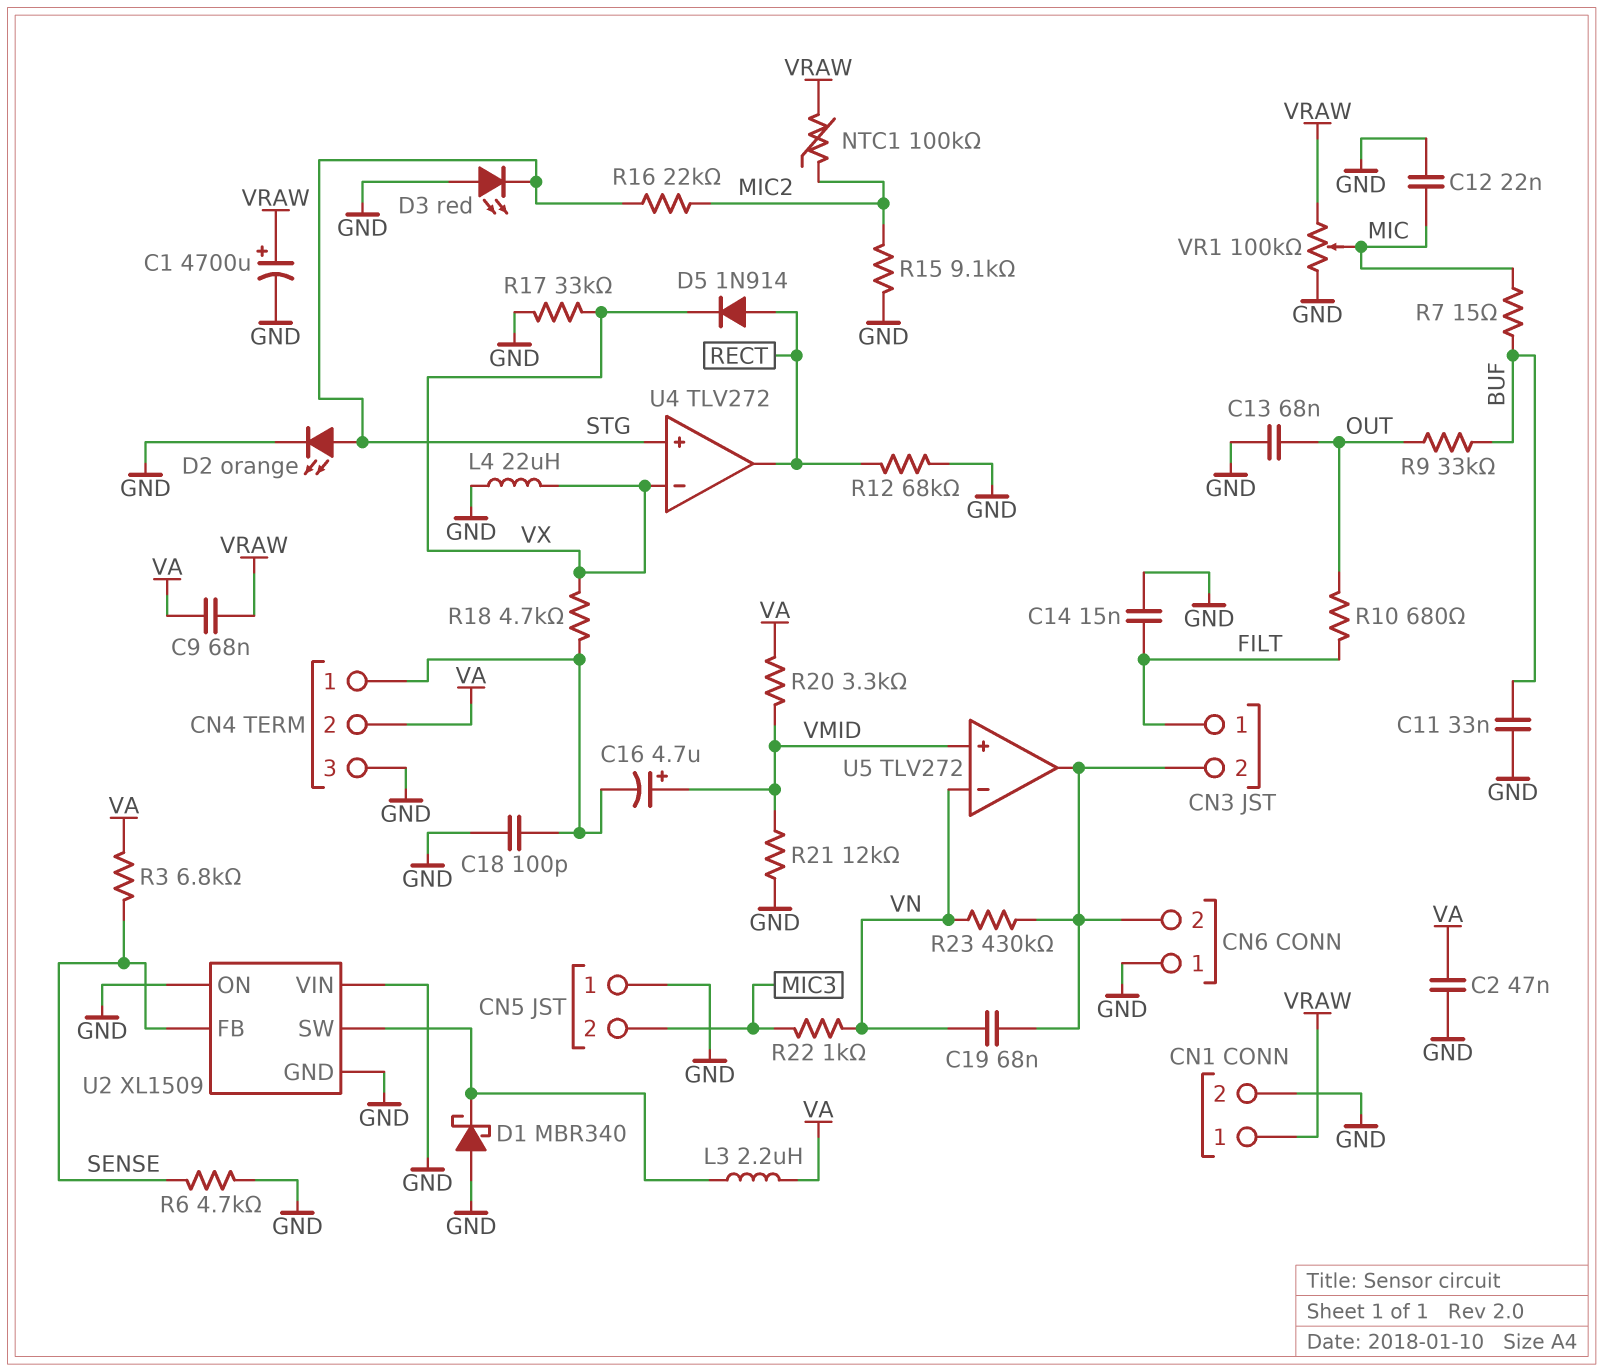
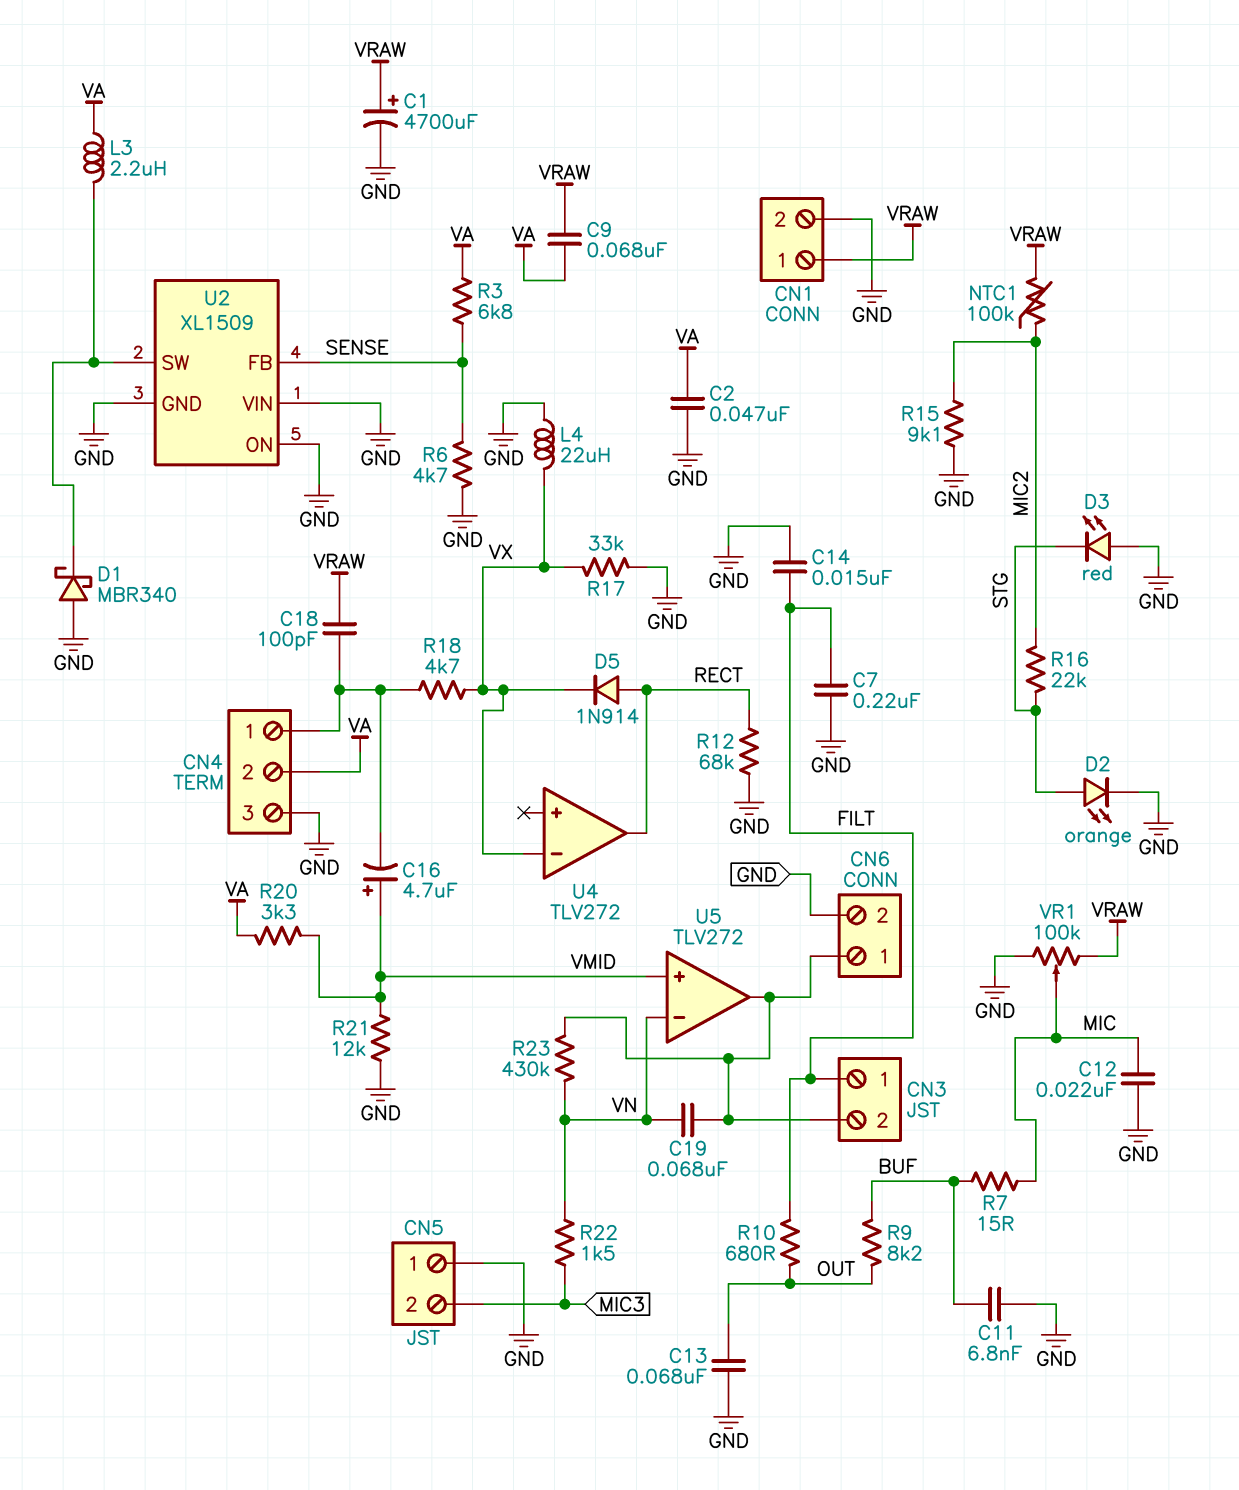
C7: none -> 220nF (FILT, GND)
C11: 33nF (BUF, GND) -> 6.8nF (BUF, GND)
C18: 100pF (CN4/1, GND) -> 100pF (CN4/1, VRAW)
CN6 pin 1: GND -> CN3/2
CN6 pin 2: CN3/2 -> GND
R9: 33k (BUF, OUT) -> 8.2k (BUF, OUT)
R22: 1k (MIC3, VN) -> 1.5k (MIC3, VN)
U4 pin in+: STG -> none

